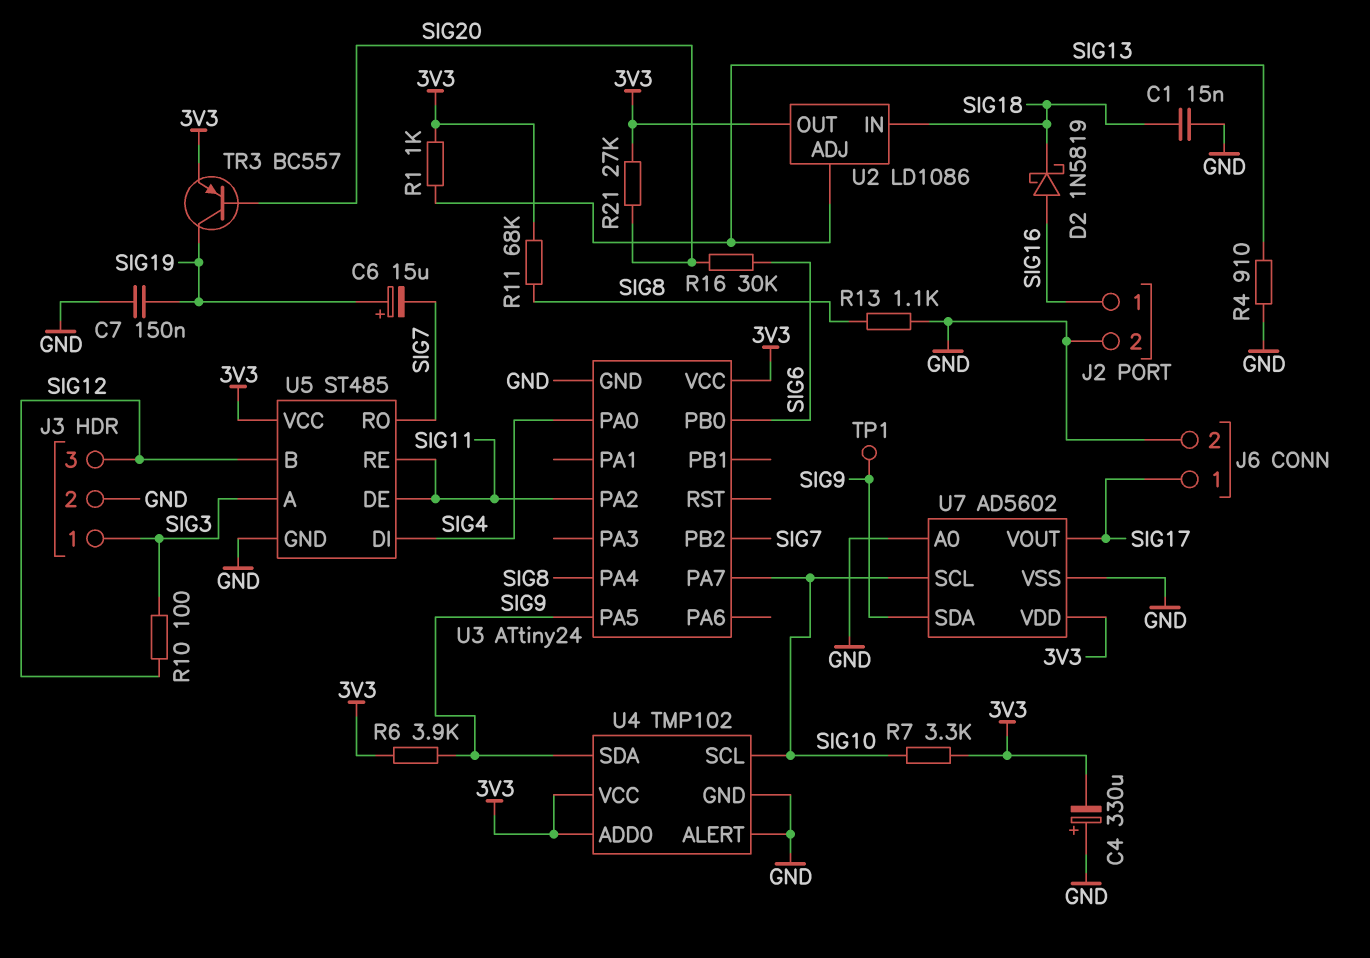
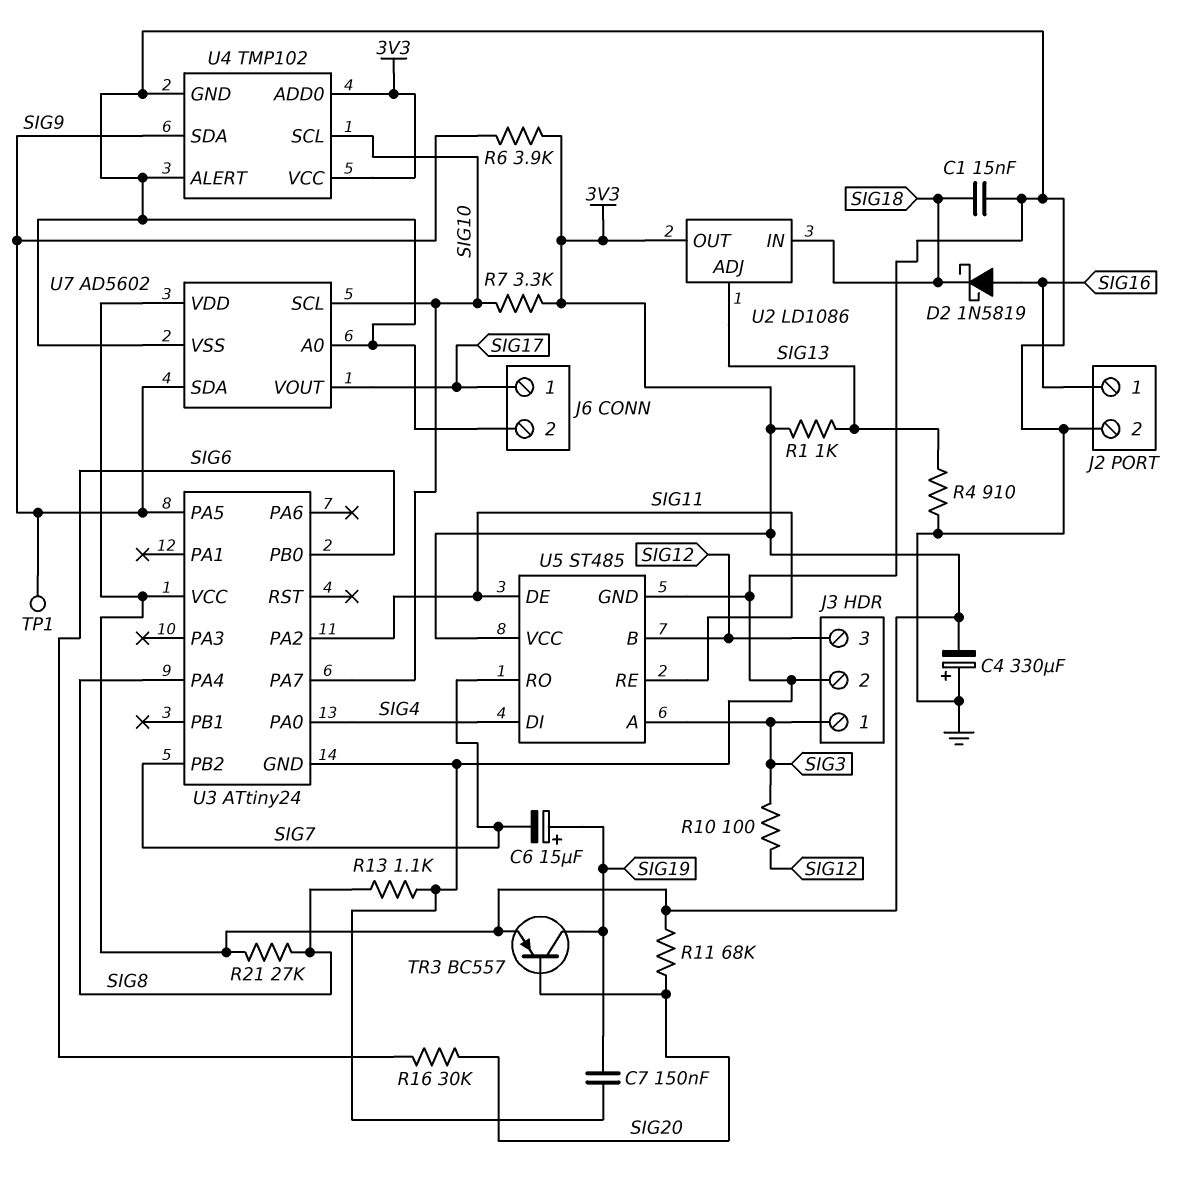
R11: 68k (3V3, SIG8) -> 68k (3V3, SIG20)
R21: 27k (3V3, SIG20) -> 27k (3V3, SIG8)

